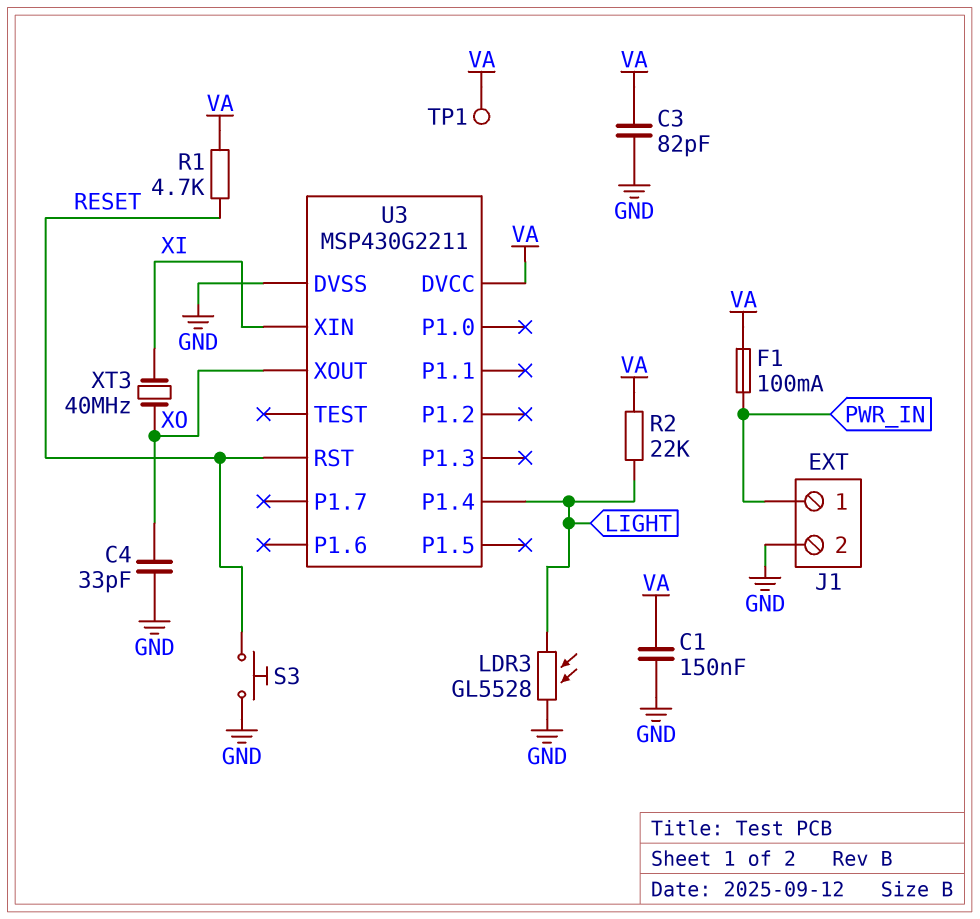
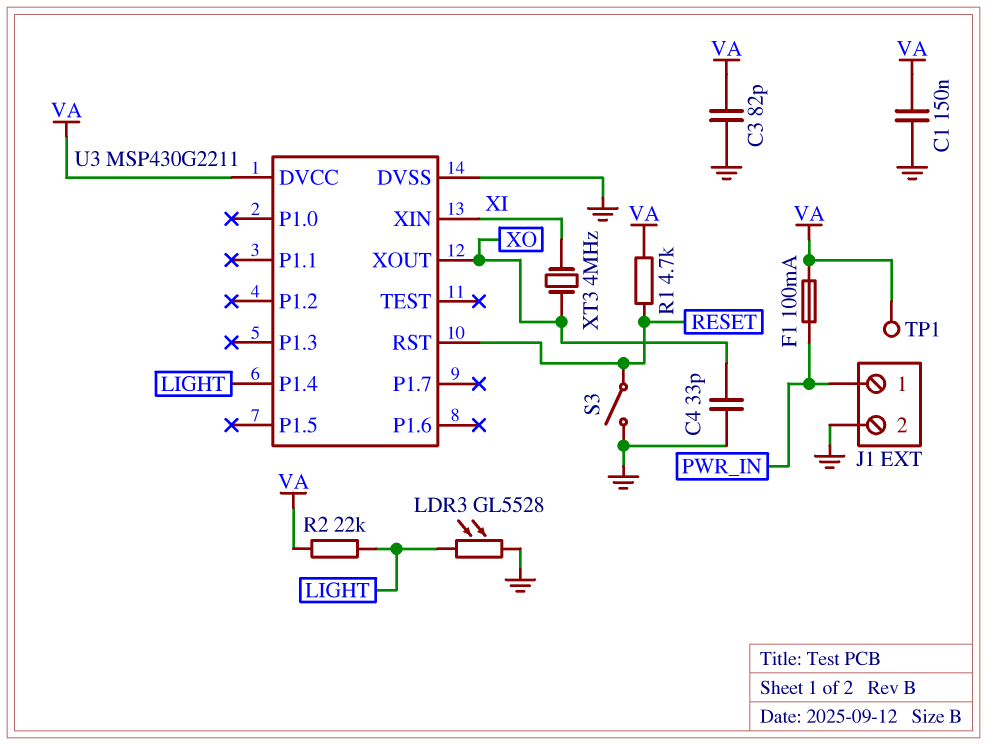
S3: button (GND, RESET) -> switch (GND, RESET)
XT3: 40MHz (XI, XO) -> 4MHz (XI, XO)

